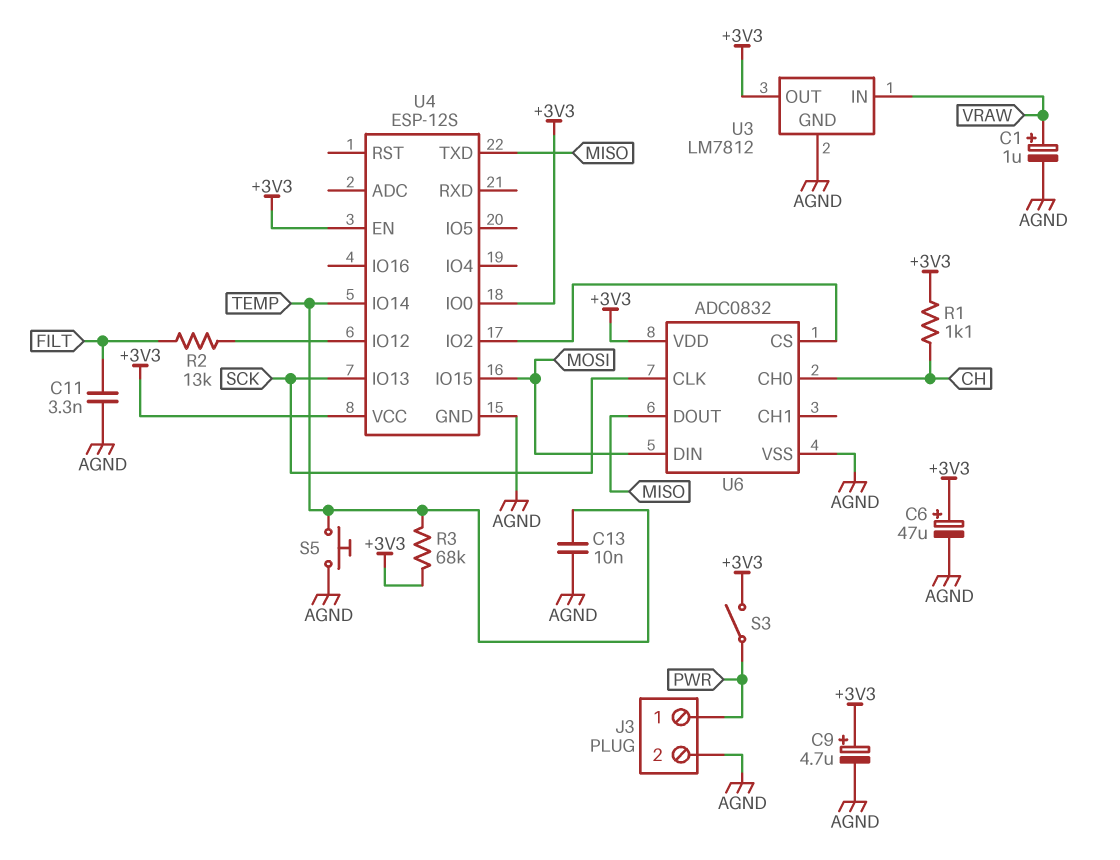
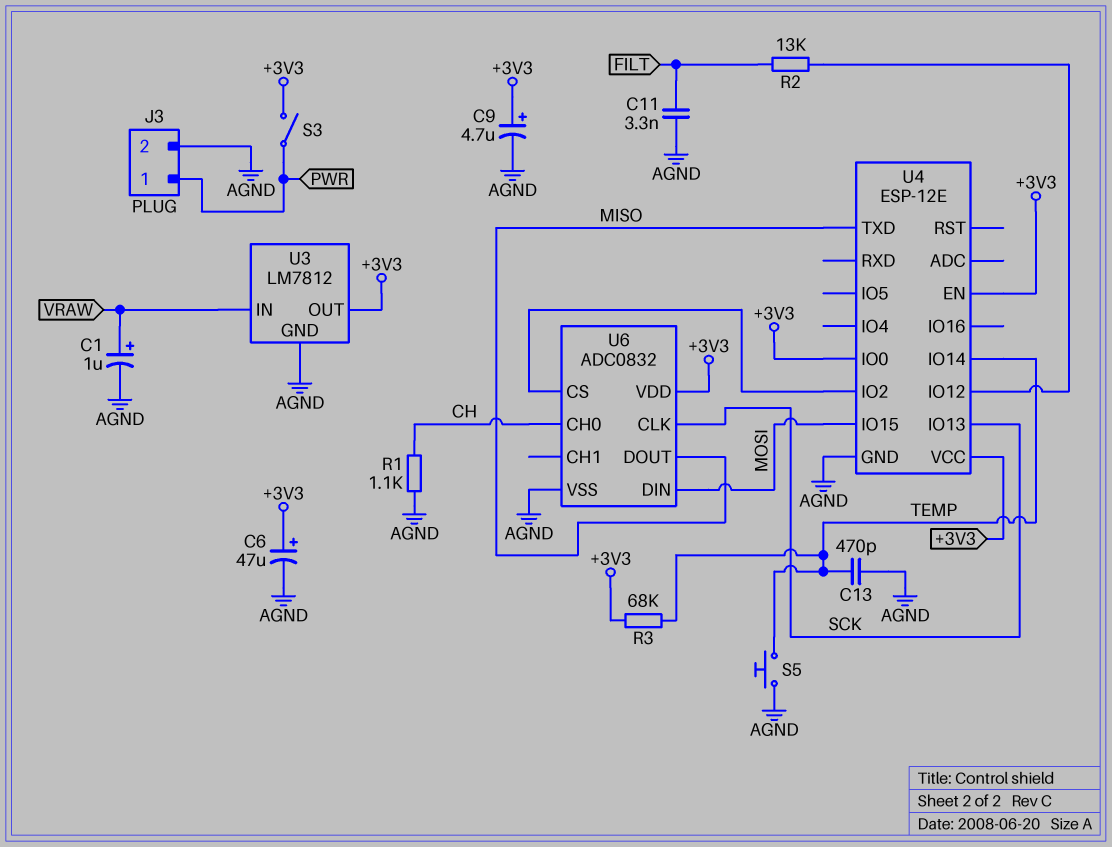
C13: 10nF (AGND, TEMP) -> 470pF (AGND, TEMP)
R1: 1.1k (+3V3, CH) -> 1.1k (AGND, CH)
U4: ESP-12S -> ESP-12E

